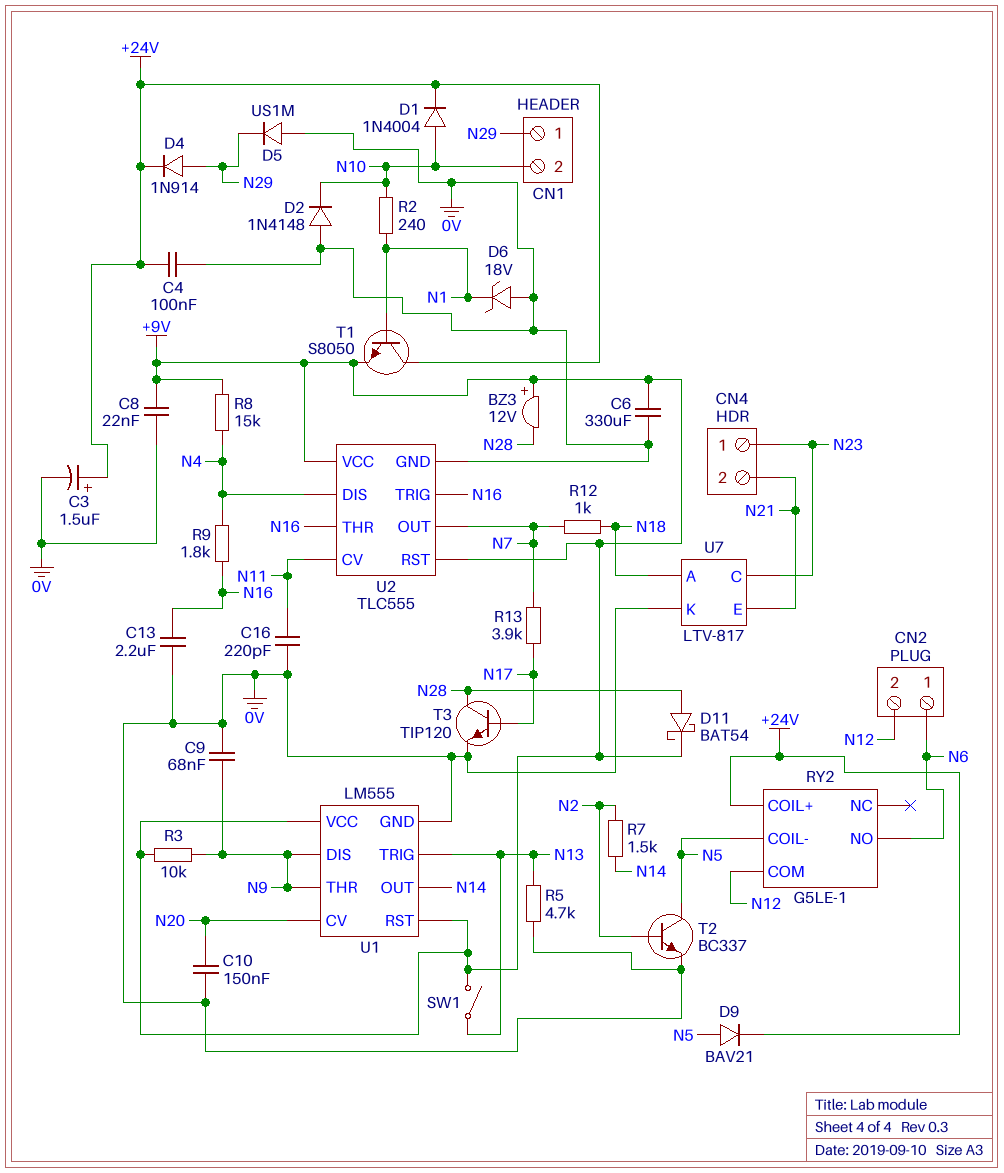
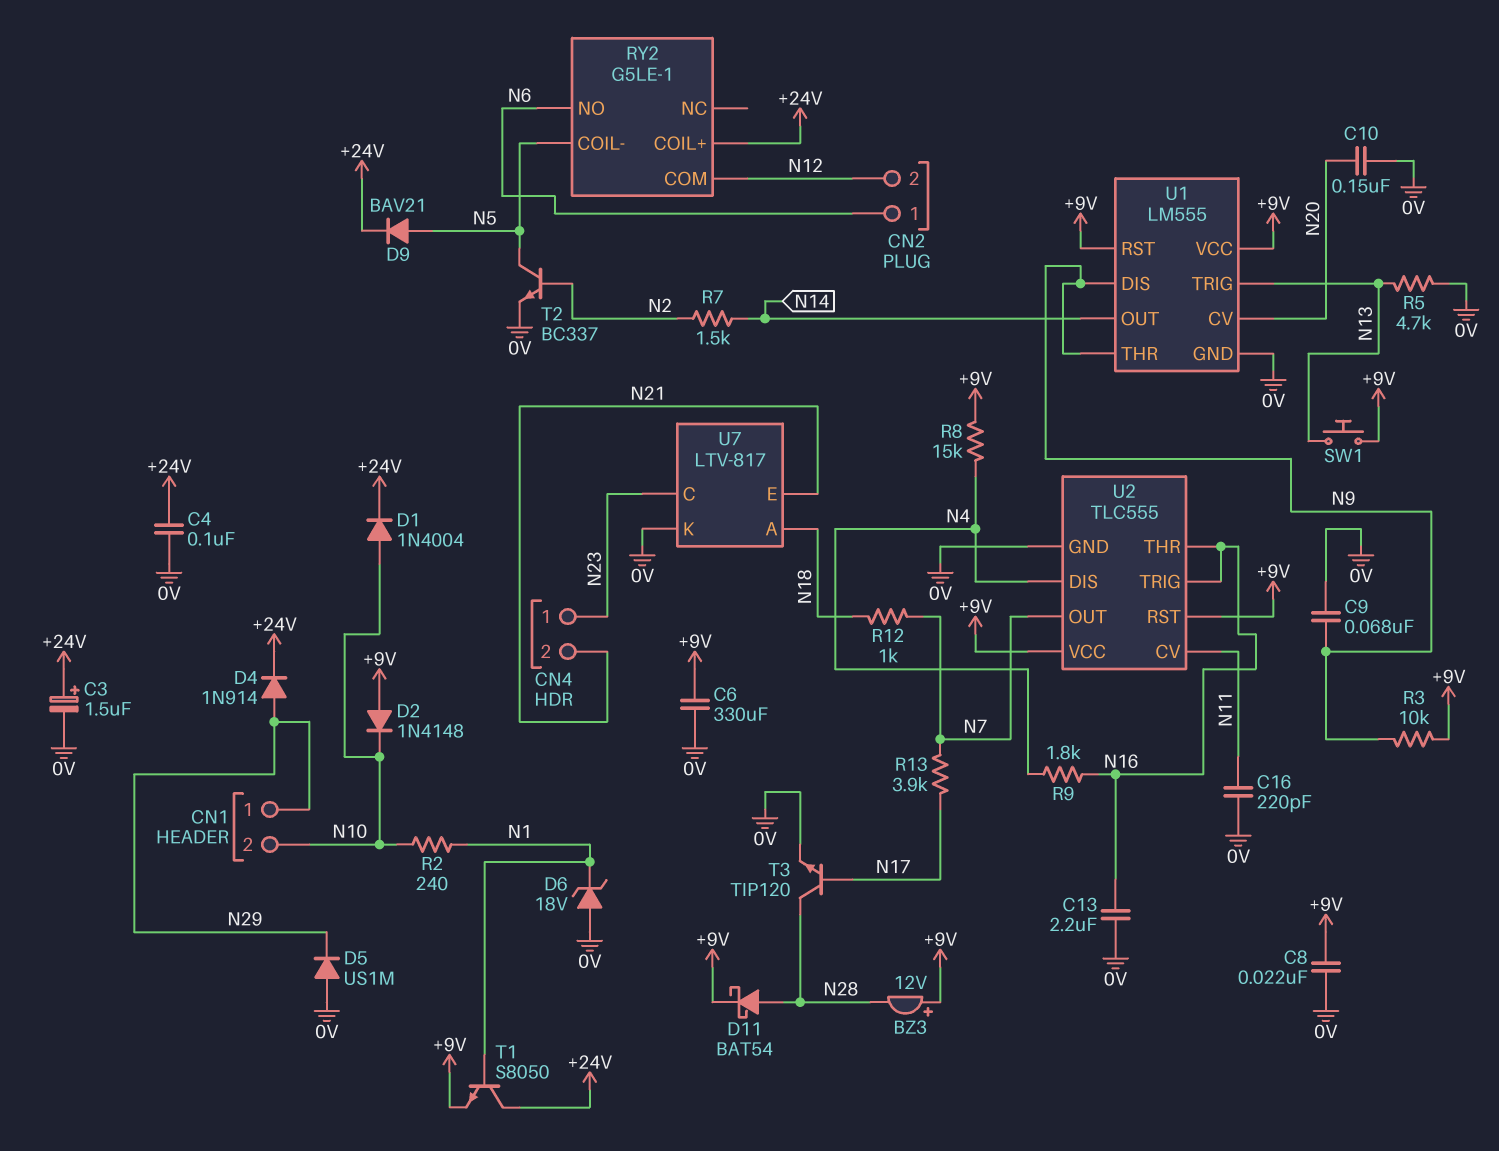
D2: diode 1N4148 (A 0V, K N10) -> diode 1N4148 (A +9V, K N10)
SW1: switch (+9V, N13) -> button (+9V, N13)

